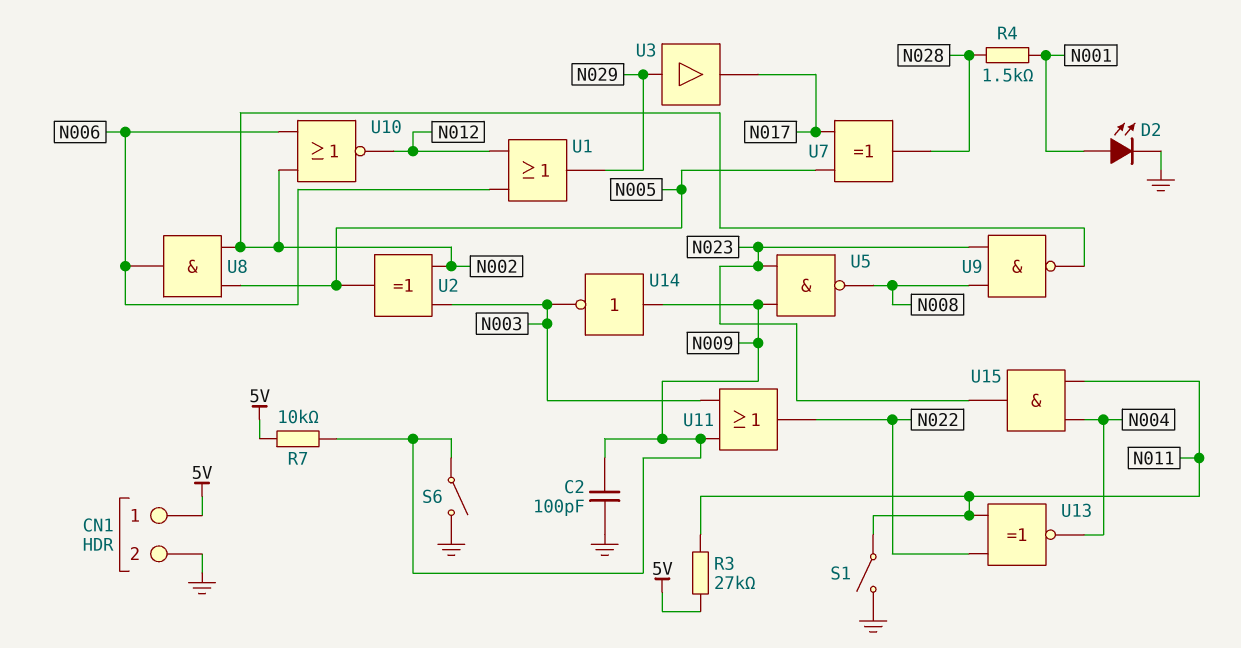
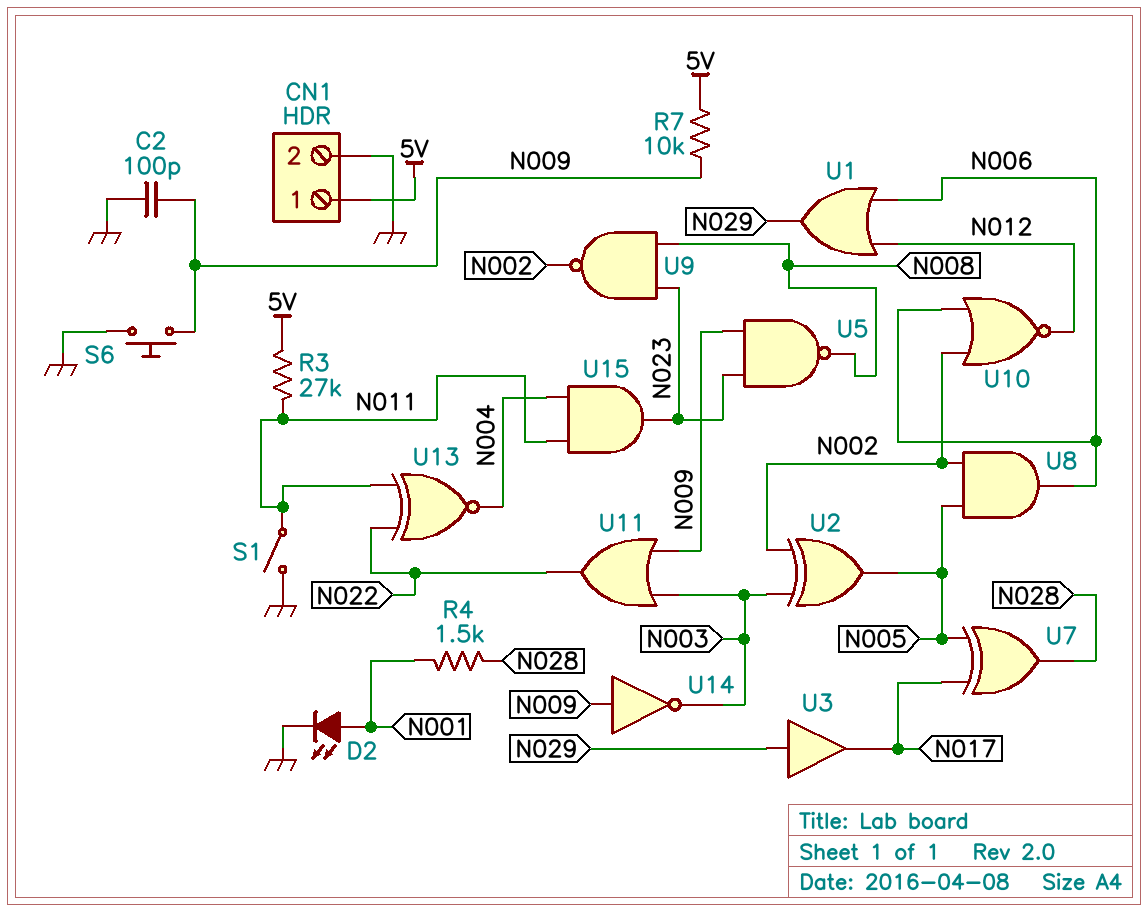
S6: switch (GND, N009) -> button (GND, N009)

